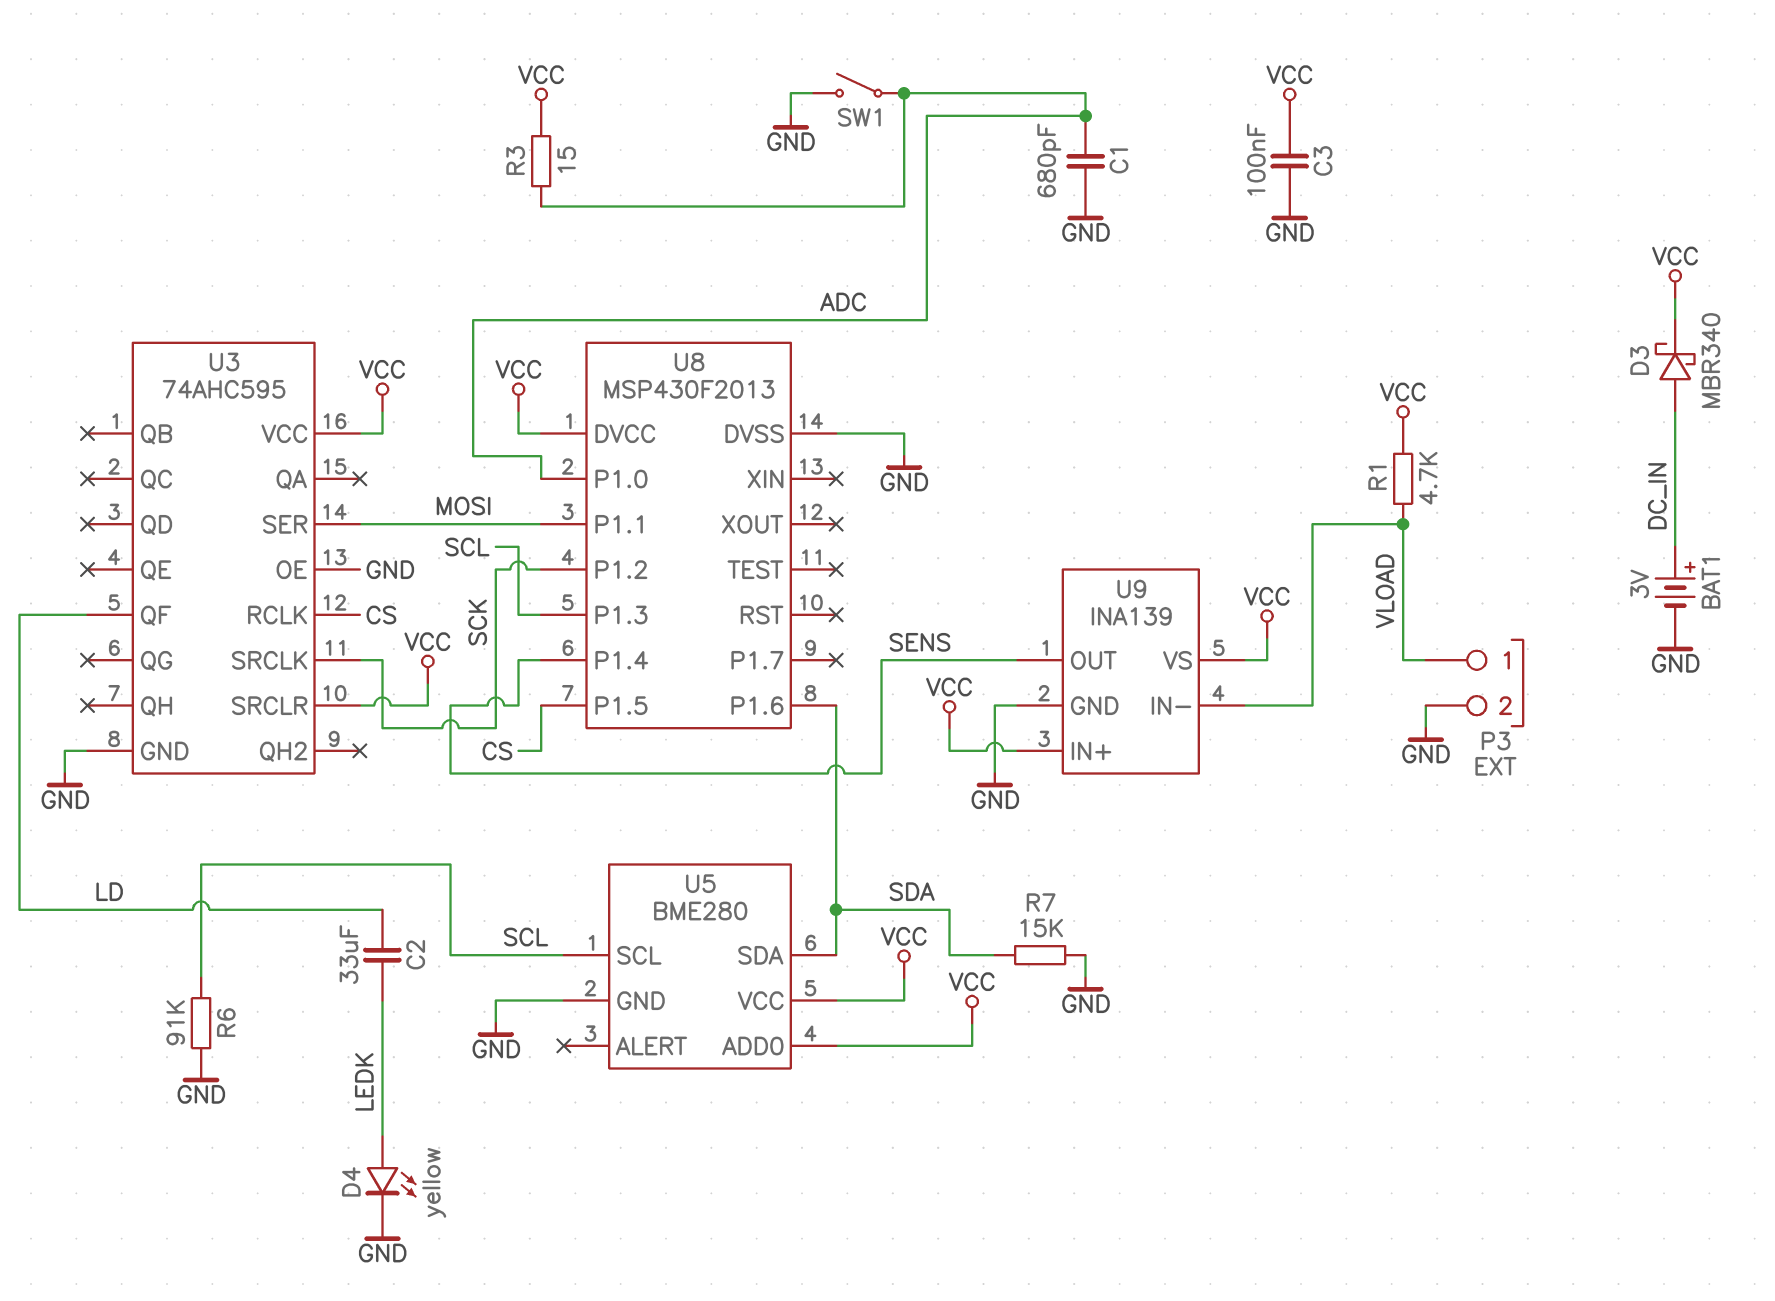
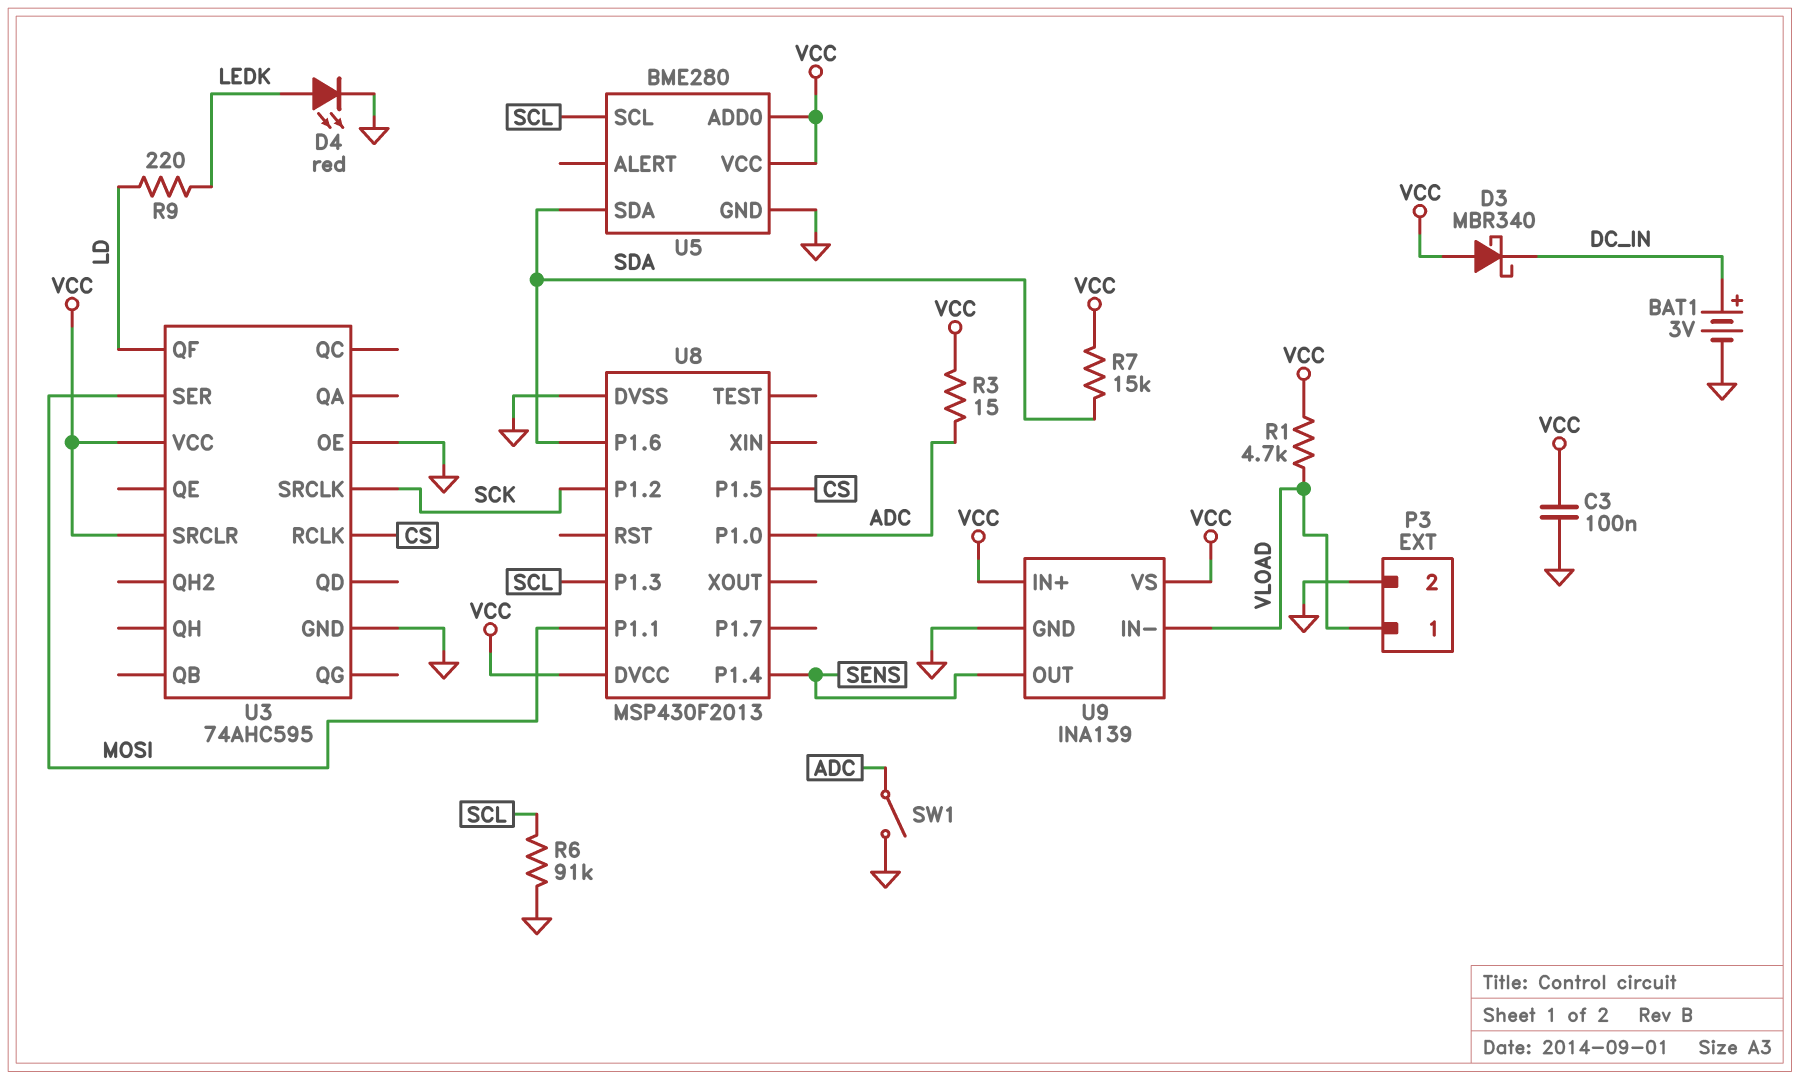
C1: 680pF (ADC, GND) -> none
C2: 33uF (LD, LEDK) -> none
D3: schottky MBR340 (A DC_IN, K VCC) -> schottky MBR340 (A VCC, K DC_IN)
D4: LED yellow (A LEDK, K GND) -> LED red (A LEDK, K GND)
R7: 15k (GND, SDA) -> 15k (SDA, VCC)
R9: none -> 220 (LD, LEDK)

